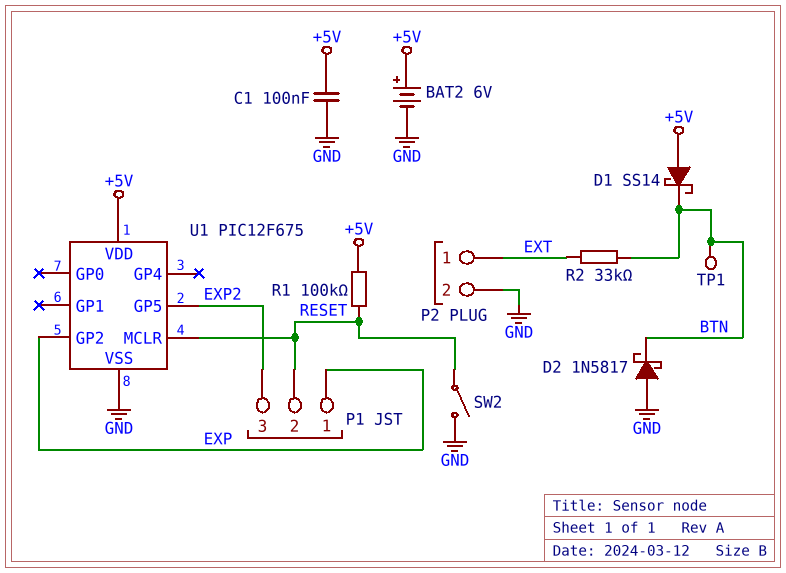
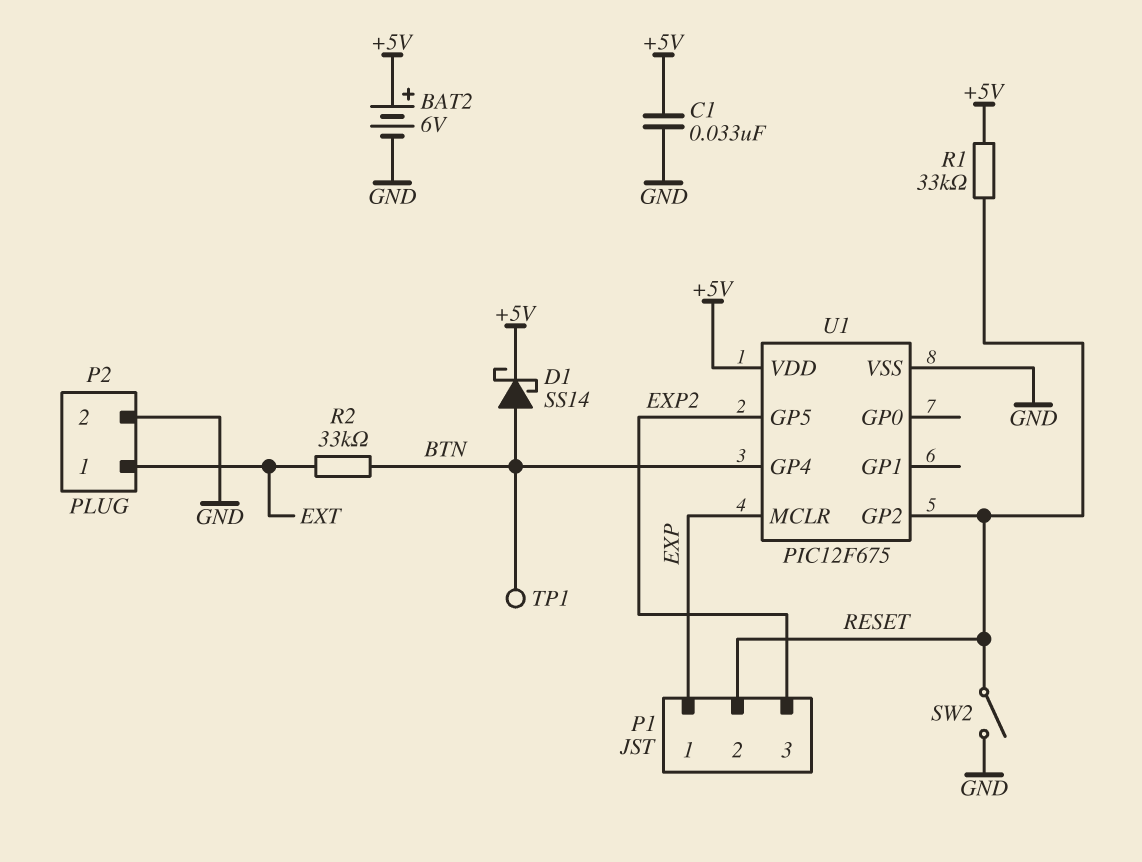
C1: 100nF (+5V, GND) -> 33nF (+5V, GND)
D1: schottky SS14 (A +5V, K BTN) -> schottky SS14 (A BTN, K +5V)
D2: schottky 1N5817 (A GND, K BTN) -> none
R1: 100k (+5V, RESET) -> 33k (+5V, RESET)
U1 pin GP2: EXP -> RESET
U1 pin GP4: none -> BTN
U1 pin MCLR: RESET -> EXP

